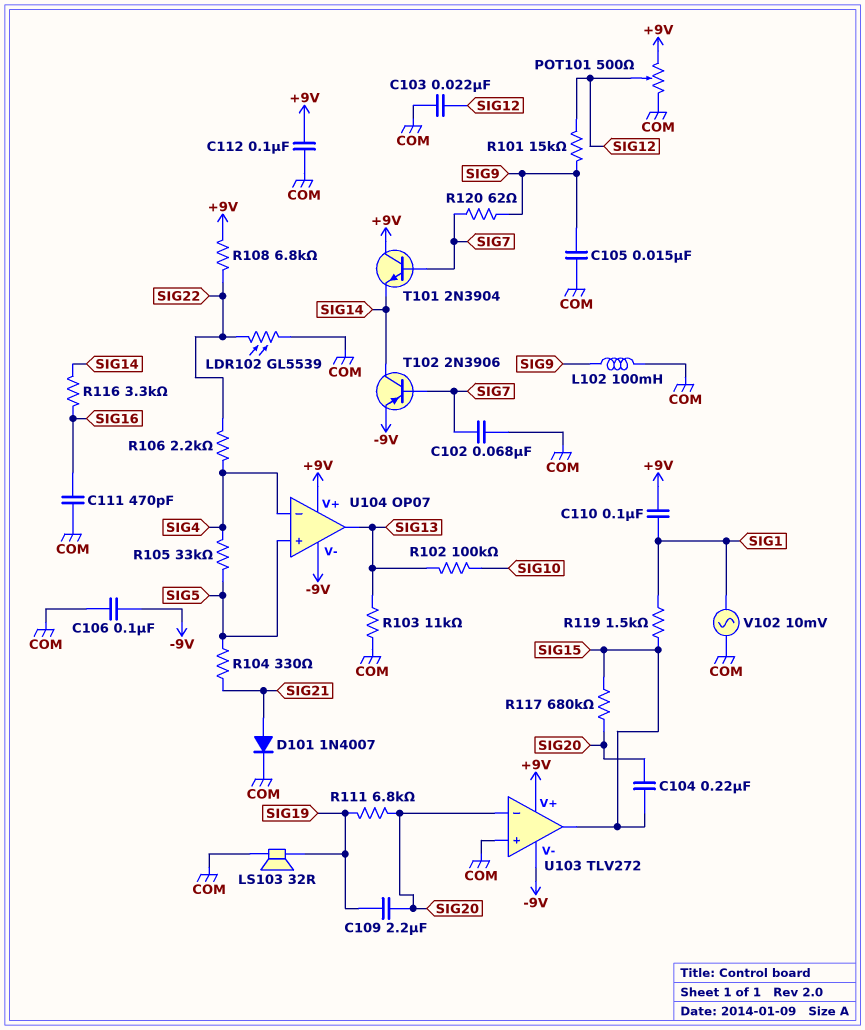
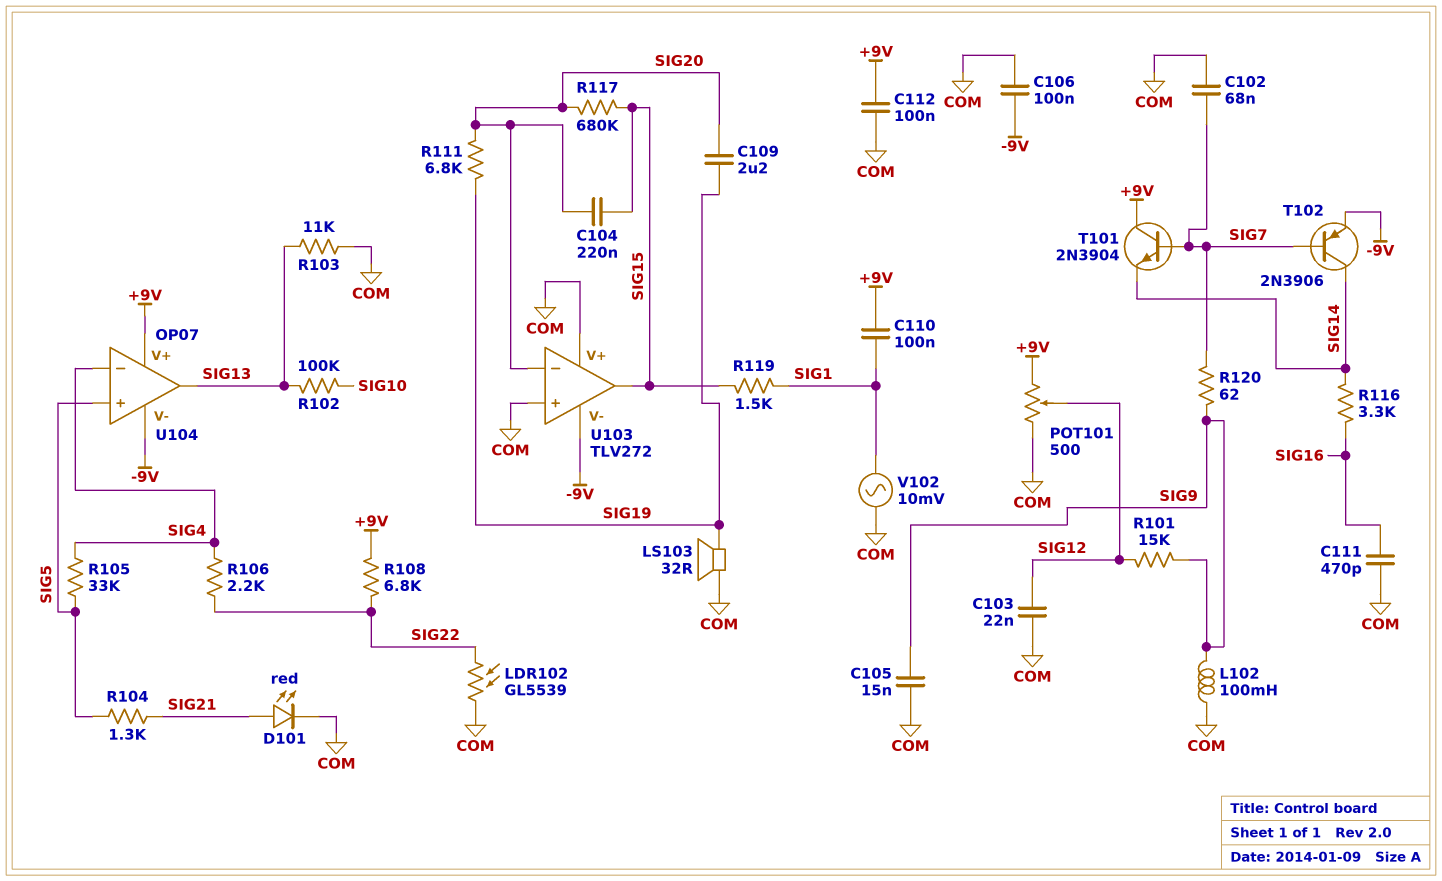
D101: diode 1N4007 (A SIG21, K COM) -> LED red (A SIG21, K COM)
R104: 330 (SIG5, SIG21) -> 1.3k (SIG5, SIG21)
U103 pin V+: +9V -> COM

